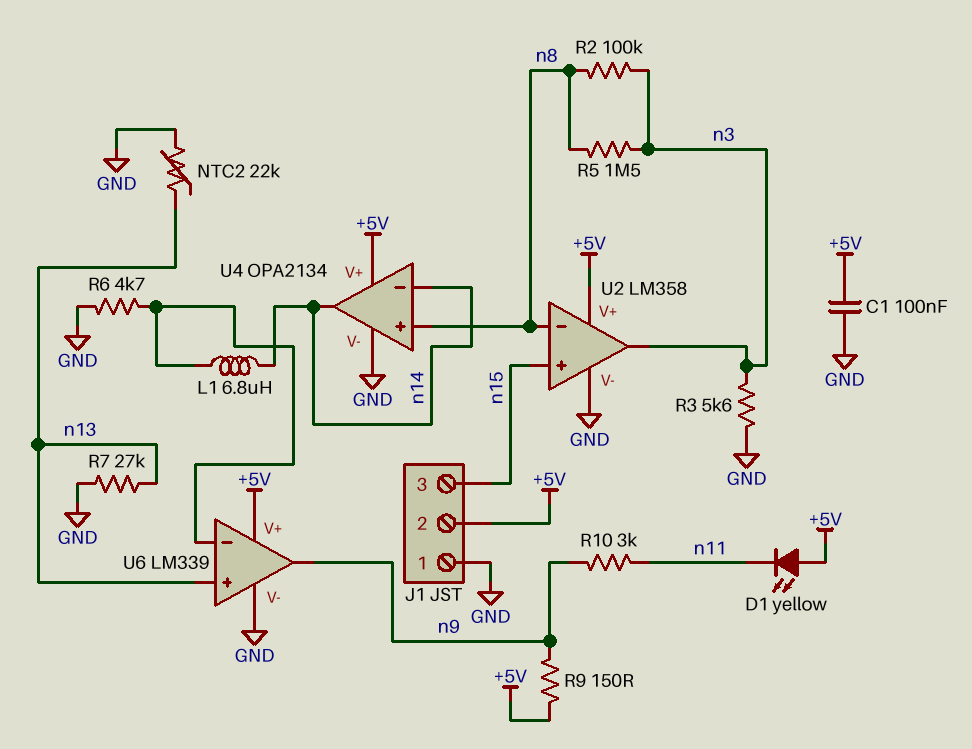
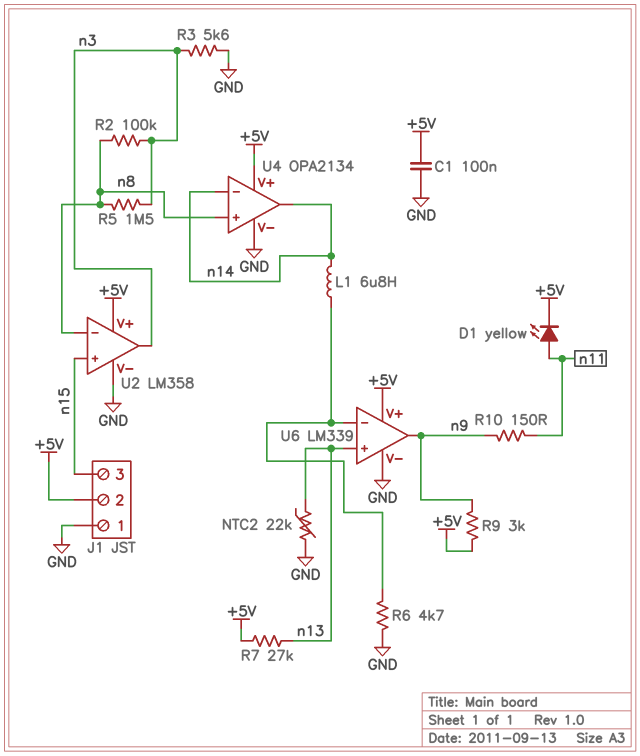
D1: LED yellow (A +5V, K n11) -> LED yellow (A n11, K +5V)
R7: 27k (GND, n13) -> 27k (+5V, n13)
R9: 150 (+5V, n9) -> 3k (+5V, n9)
R10: 3k (n9, n11) -> 150 (n9, n11)

